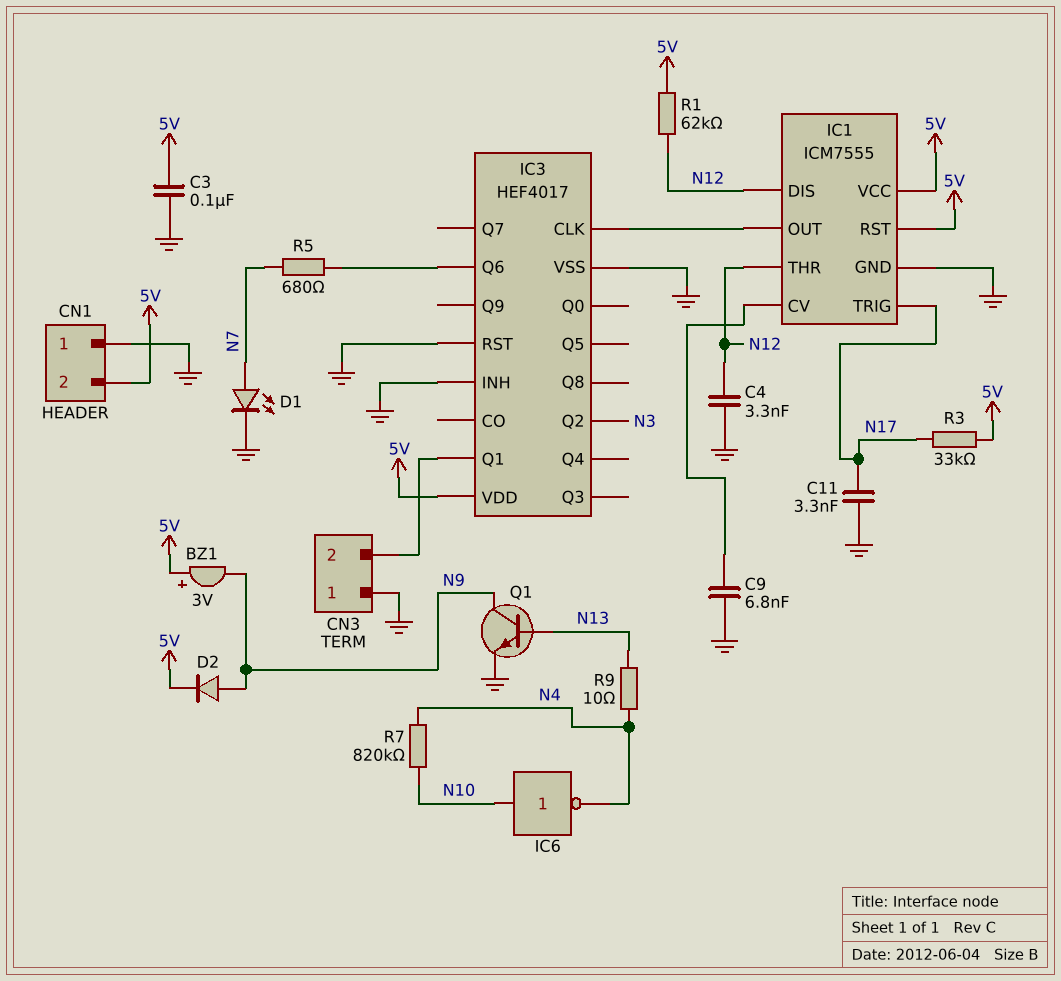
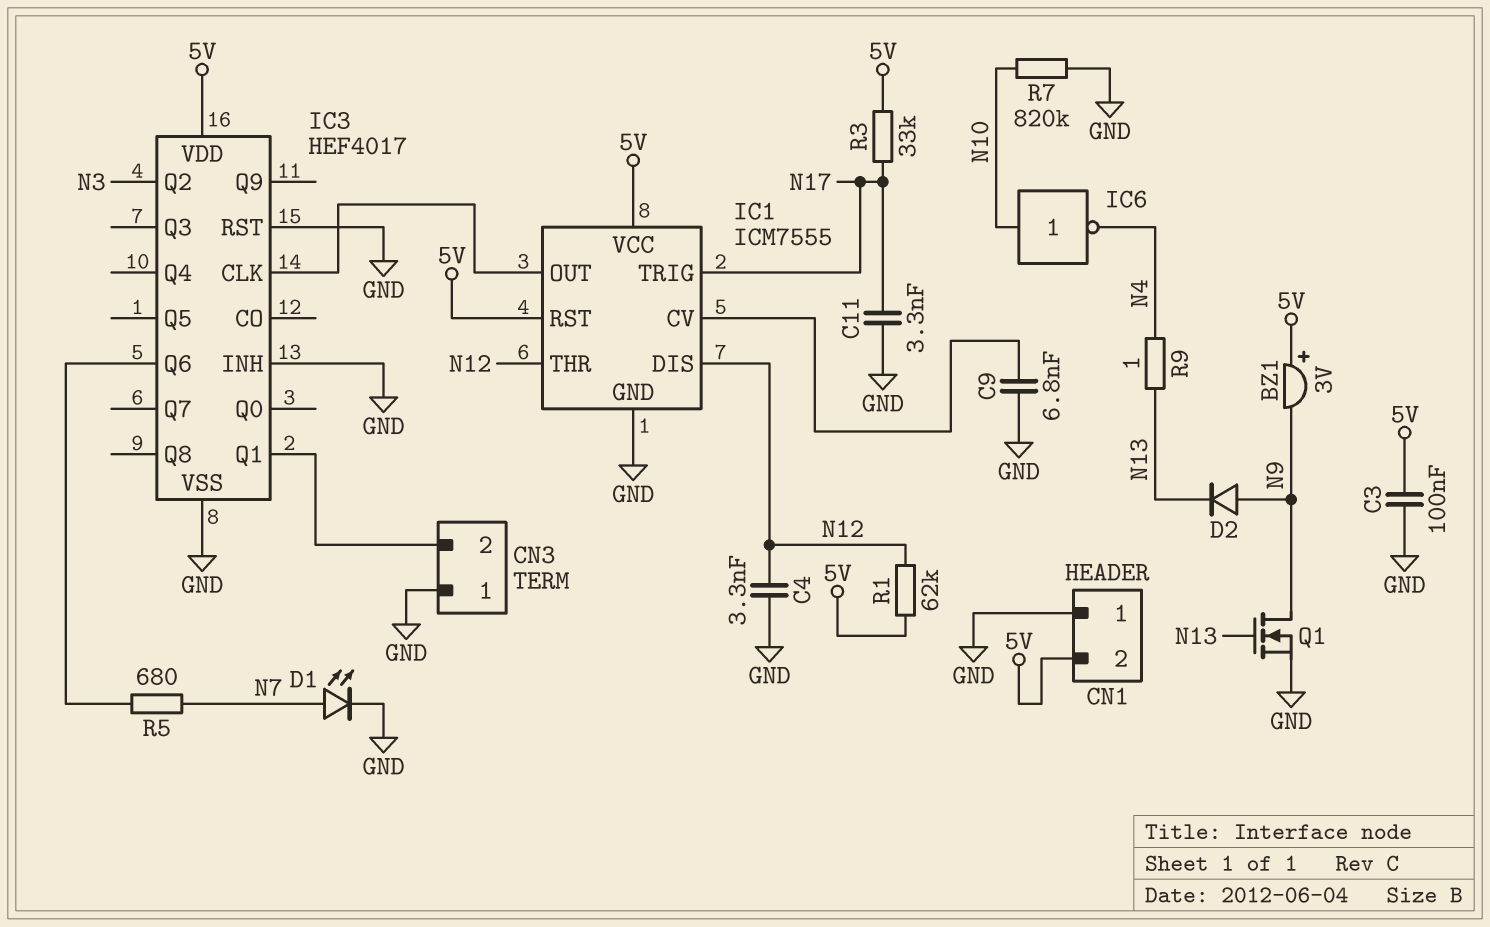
D2: diode (A N9, K 5V) -> diode (A N9, K N13)
Q1: NPN (B N13, C N9, E GND) -> NMOS (G N13, D N9, S GND)
R7: 820k (N4, N10) -> 820k (GND, N10)
R9: 10 (N4, N13) -> 1 (N4, N13)

